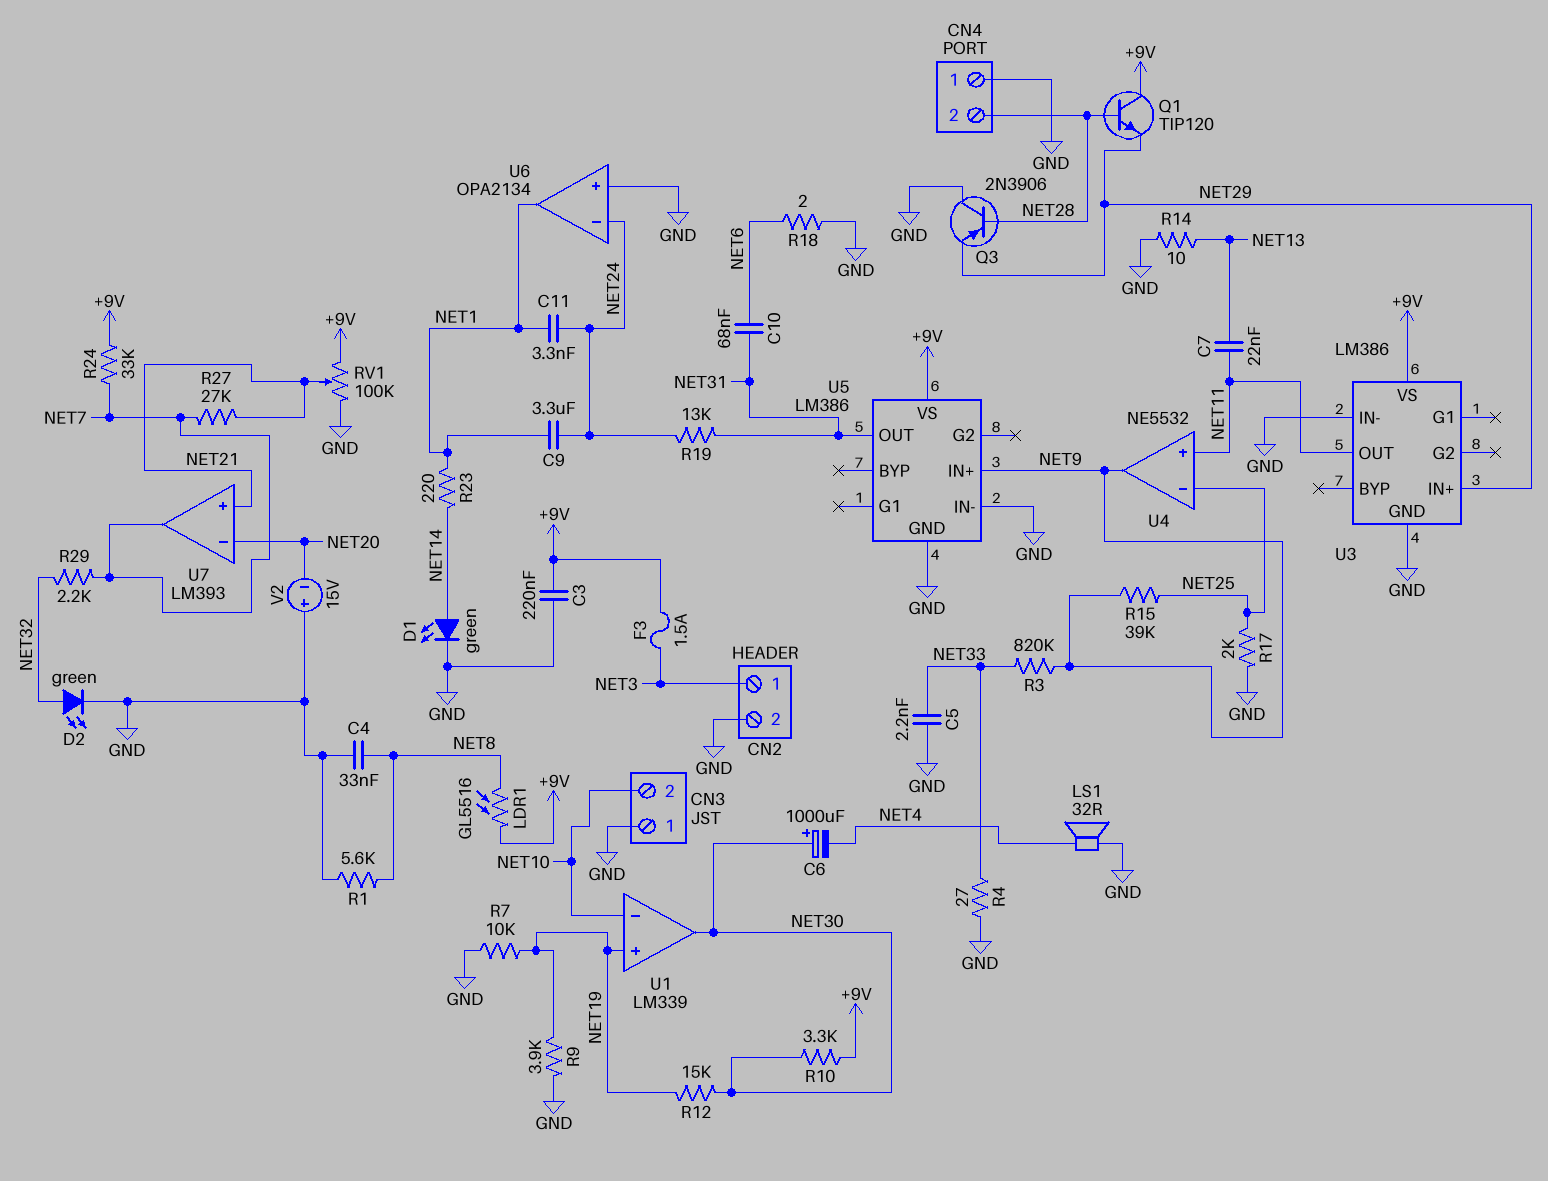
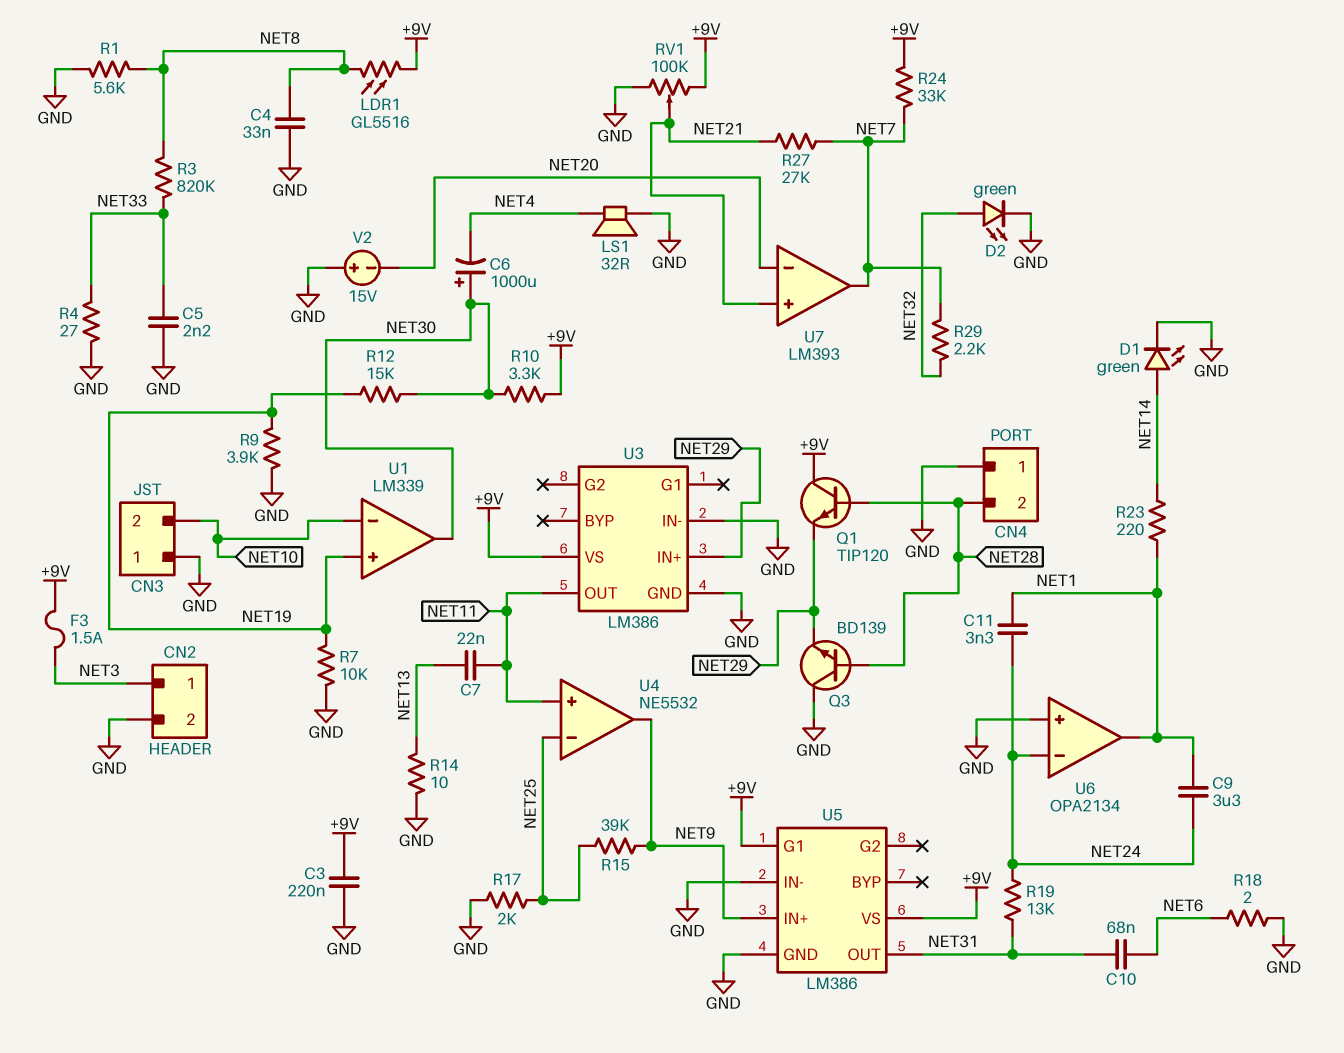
Q3: PNP 2N3906 (B NET28, C GND, E NET29) -> NPN BD139 (B NET28, C GND, E NET29)
R3: 820k (NET9, NET33) -> 820k (NET8, NET33)
U5 pin G1: none -> +9V

